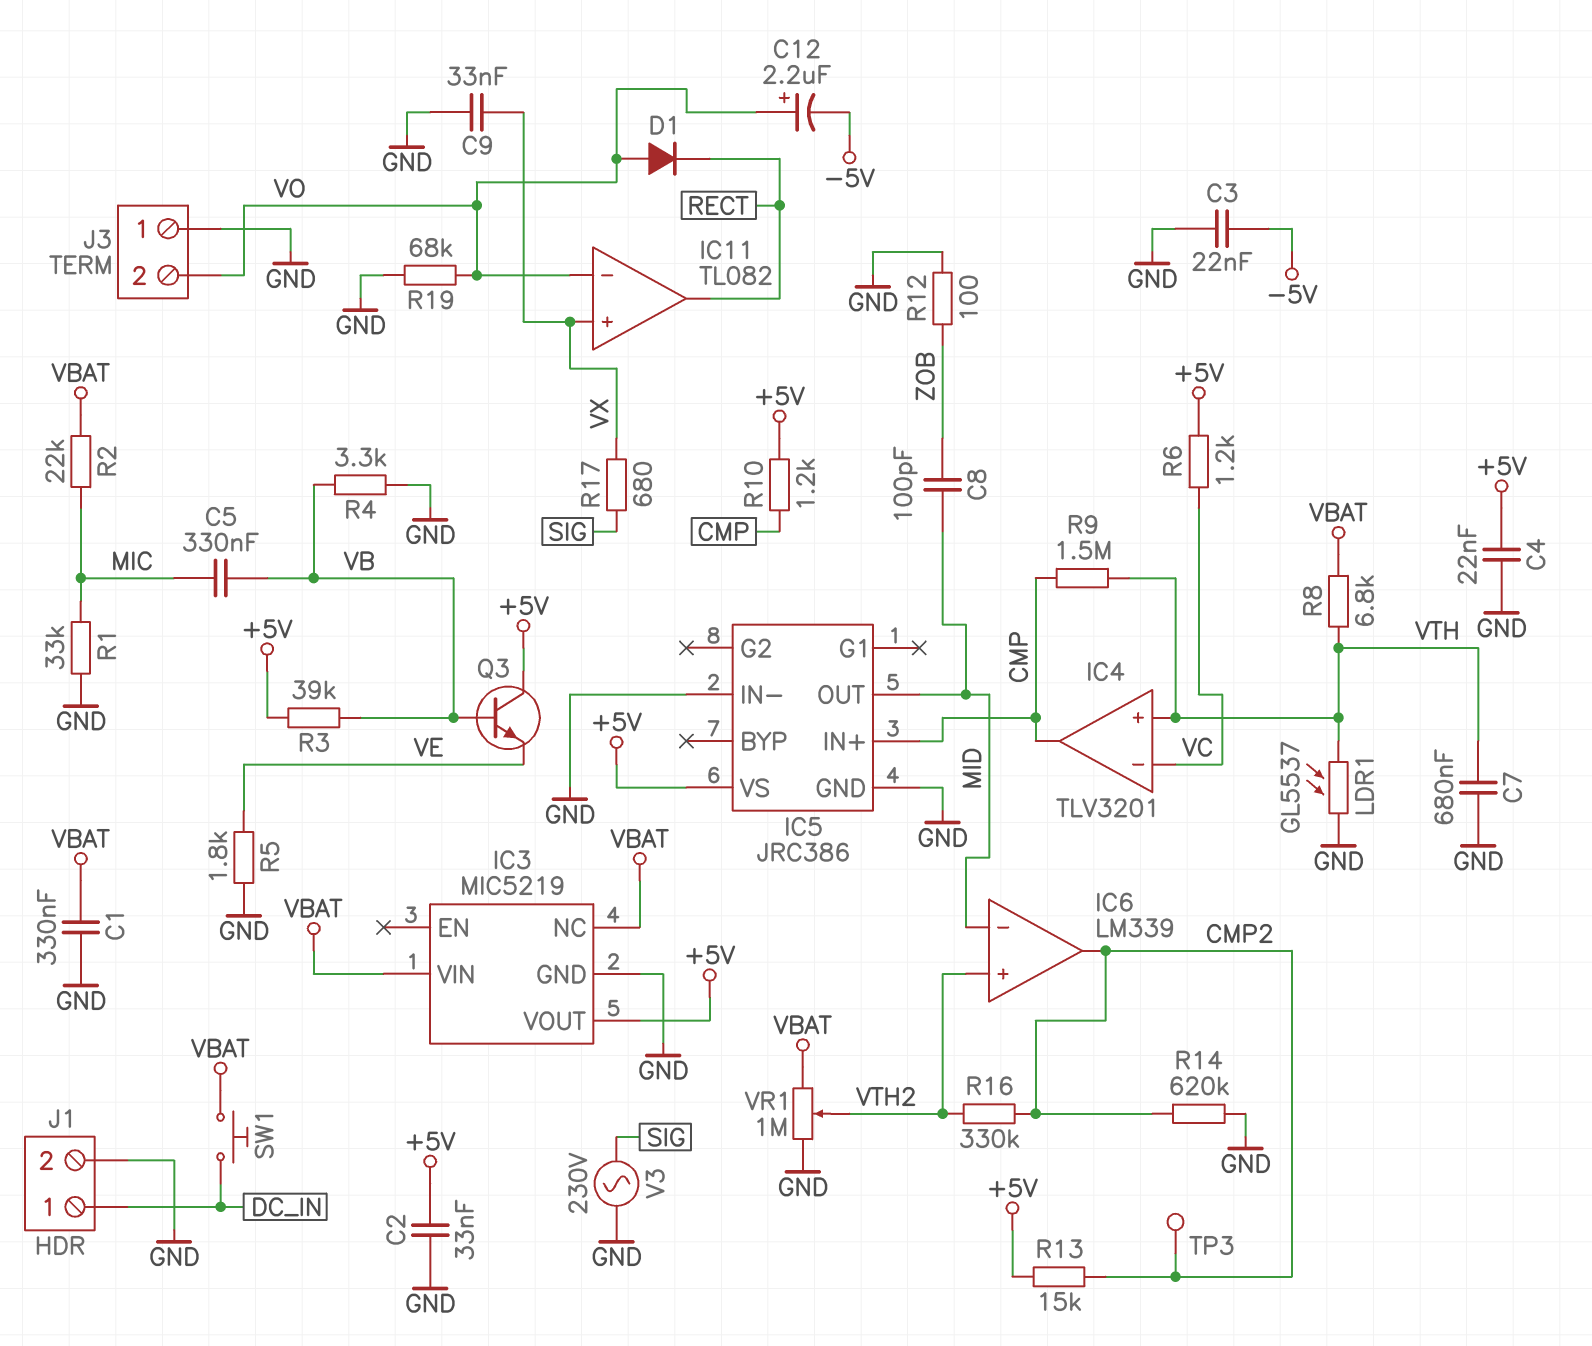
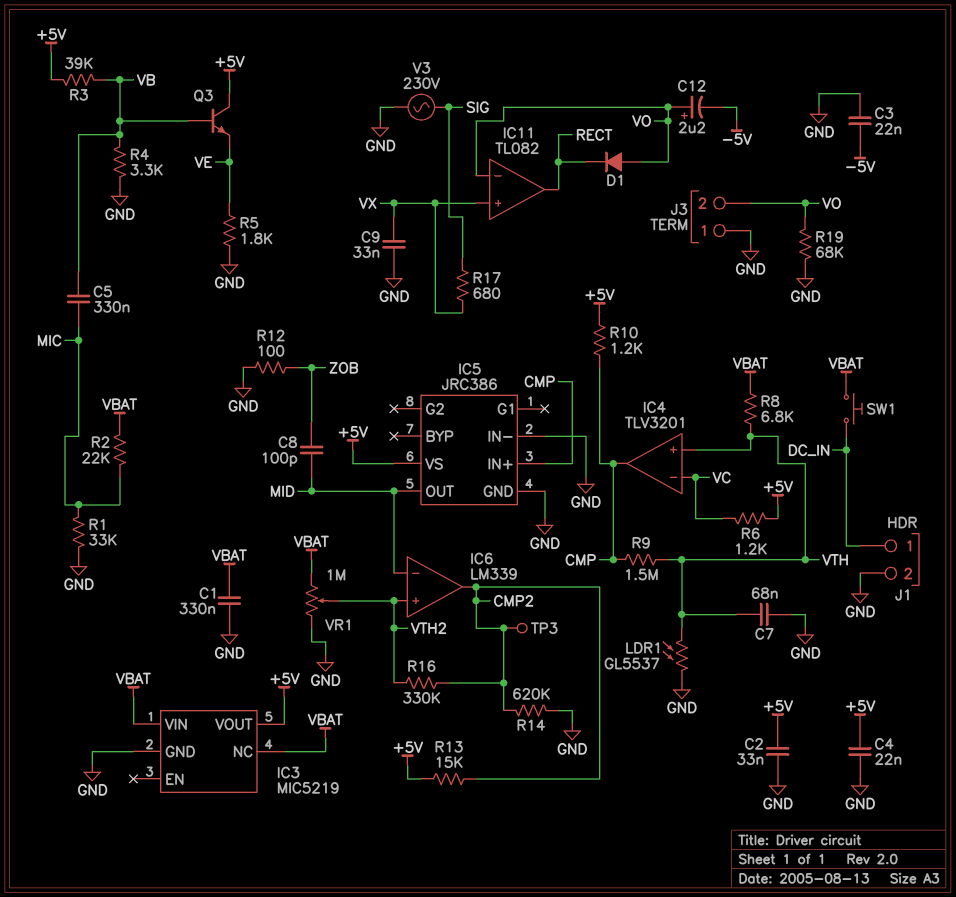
C7: 680nF (GND, VTH) -> 68nF (GND, VTH)

